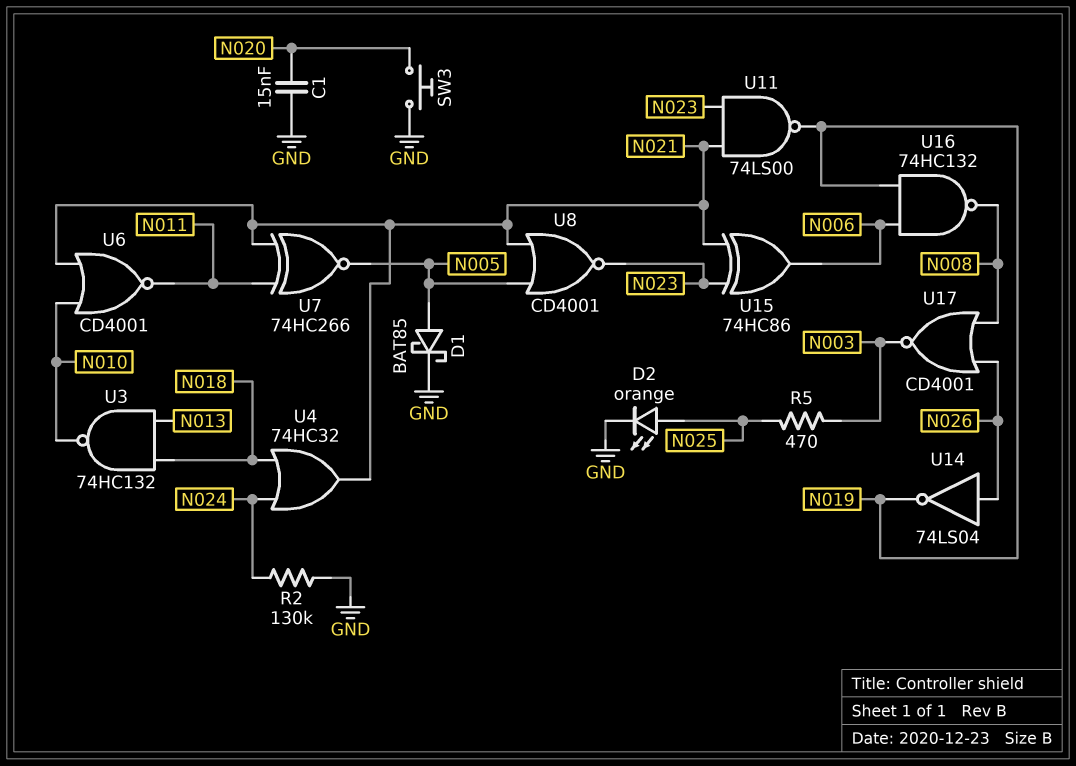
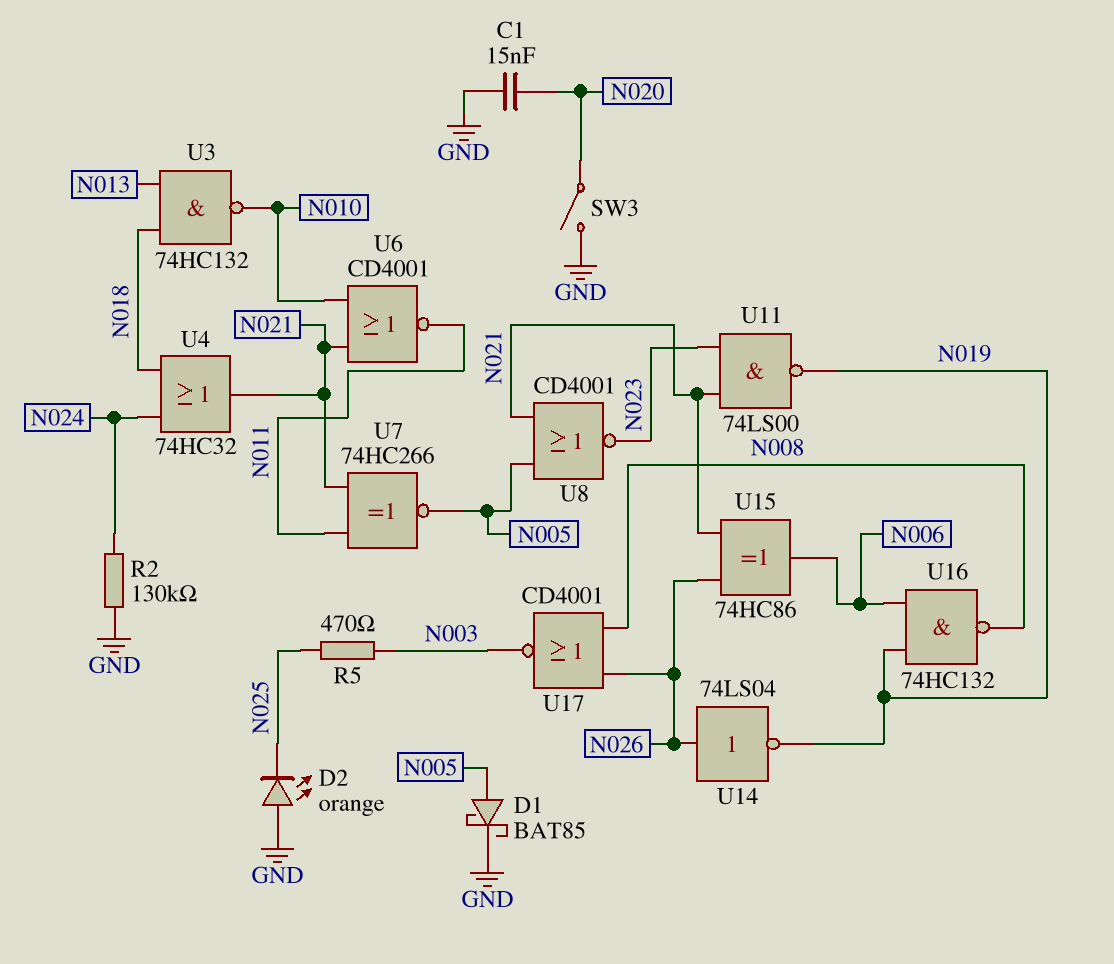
D2: LED orange (A N025, K GND) -> LED orange (A GND, K N025)
SW3: button (GND, N020) -> switch (GND, N020)
U15: XOR 74HC86 (in N021, in N023, out N006) -> XOR 74HC86 (in N021, in N026, out N006)

